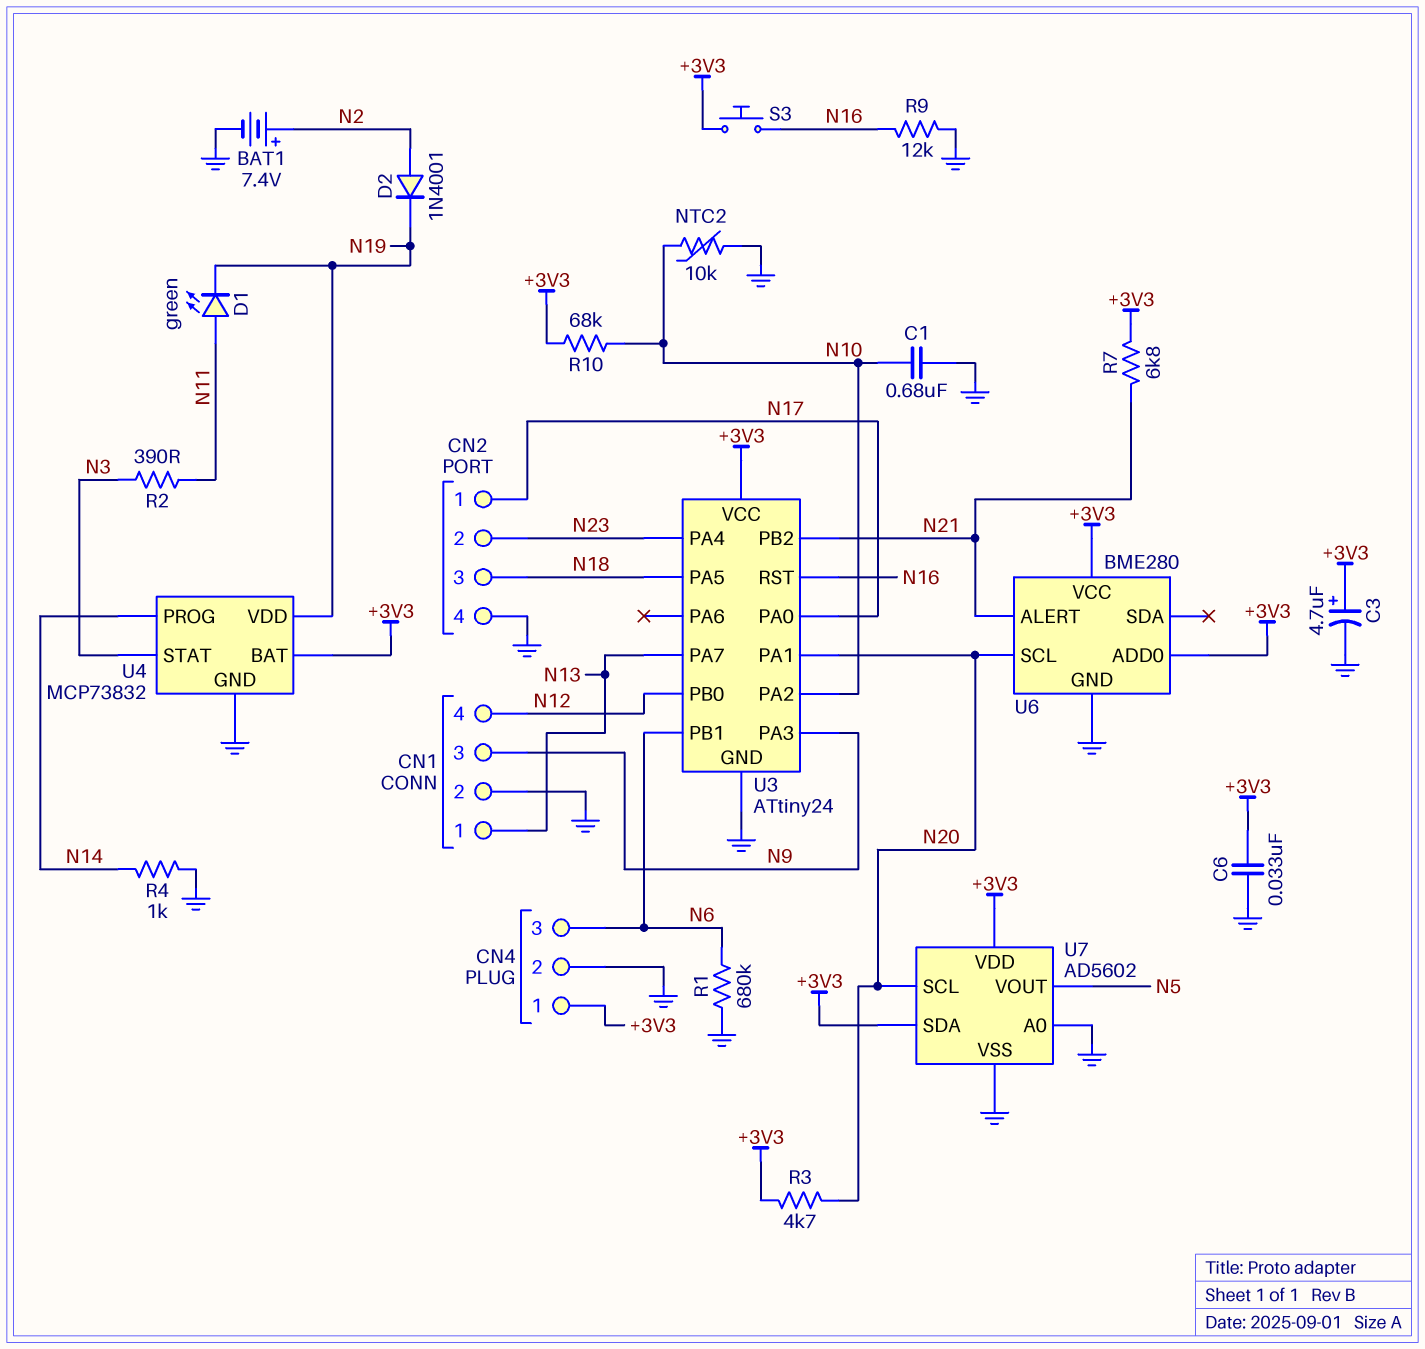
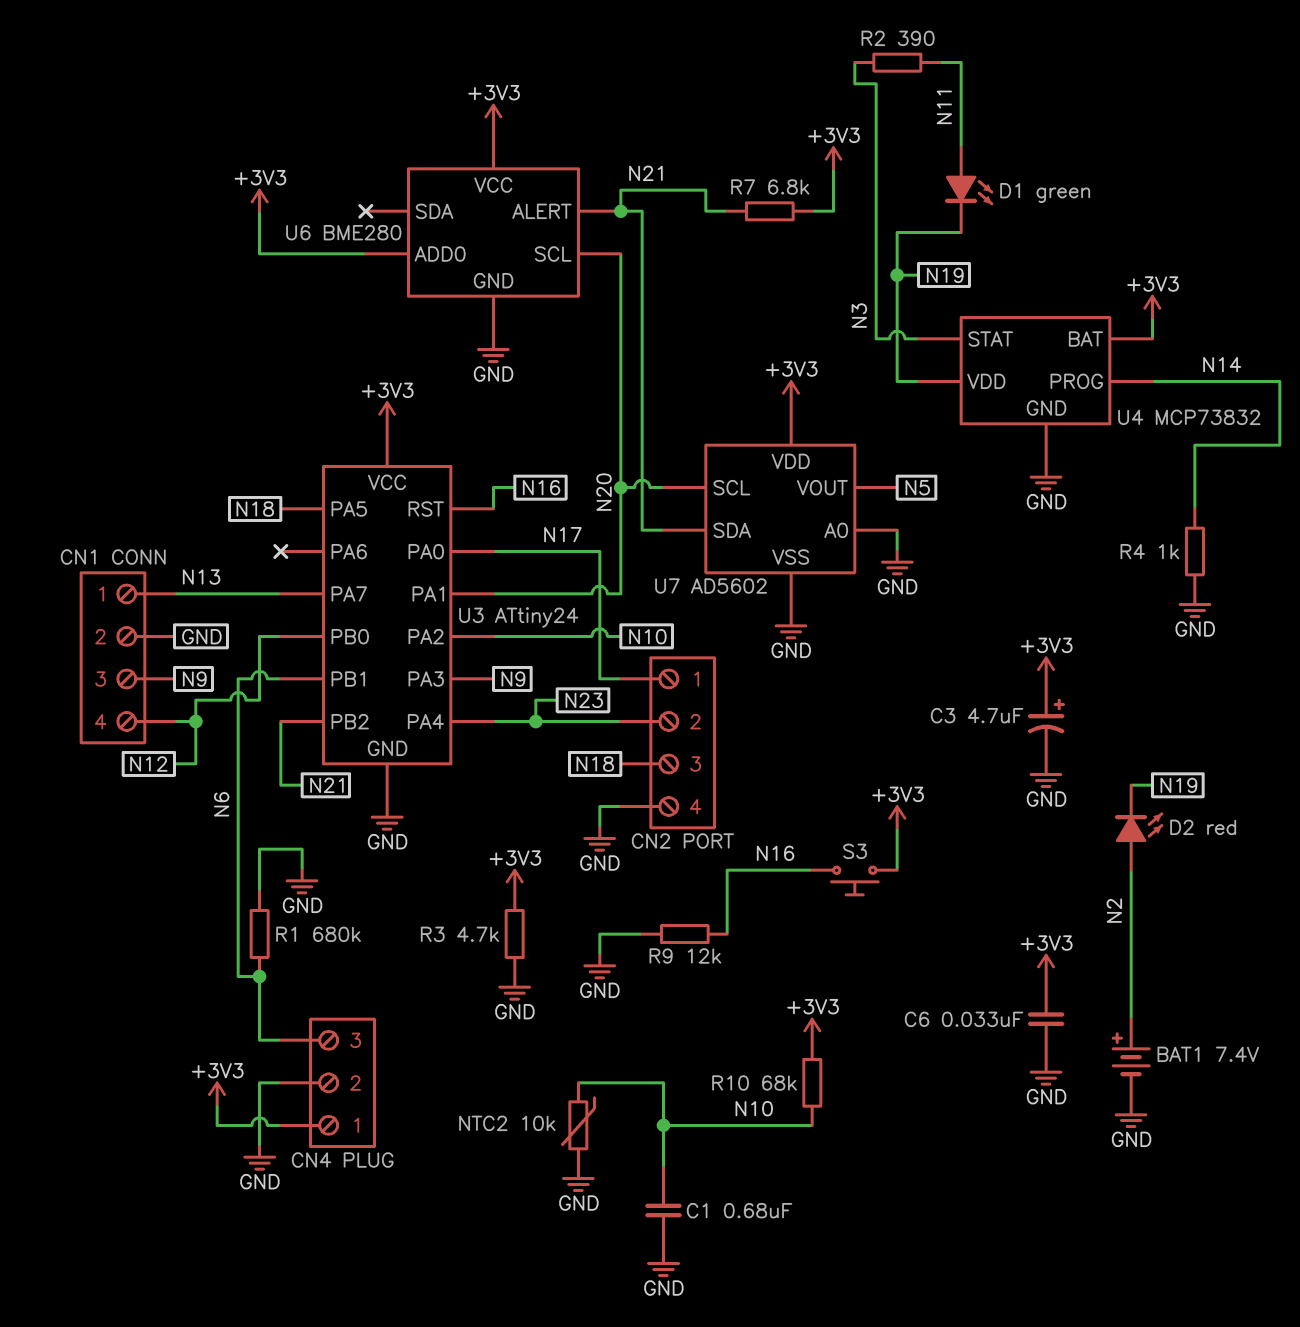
D2: diode 1N4001 (A N2, K N19) -> LED red (A N2, K N19)
R3: 4.7k (+3V3, N20) -> 4.7k (+3V3, GND)
U7 pin SDA: +3V3 -> N21

